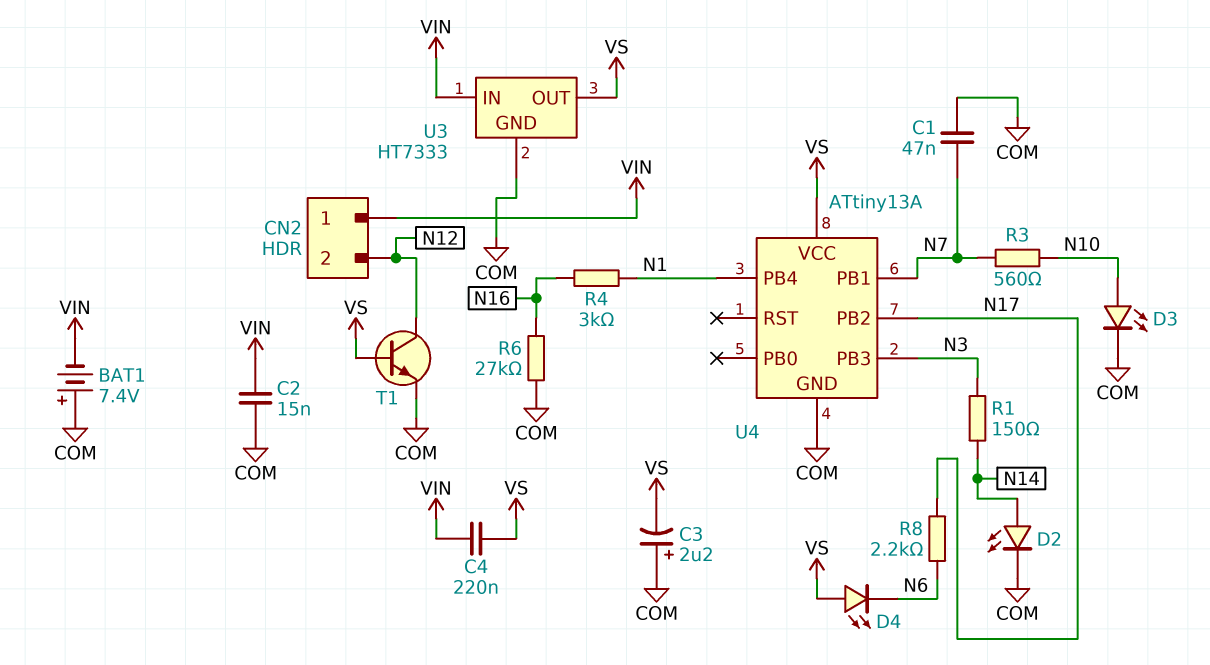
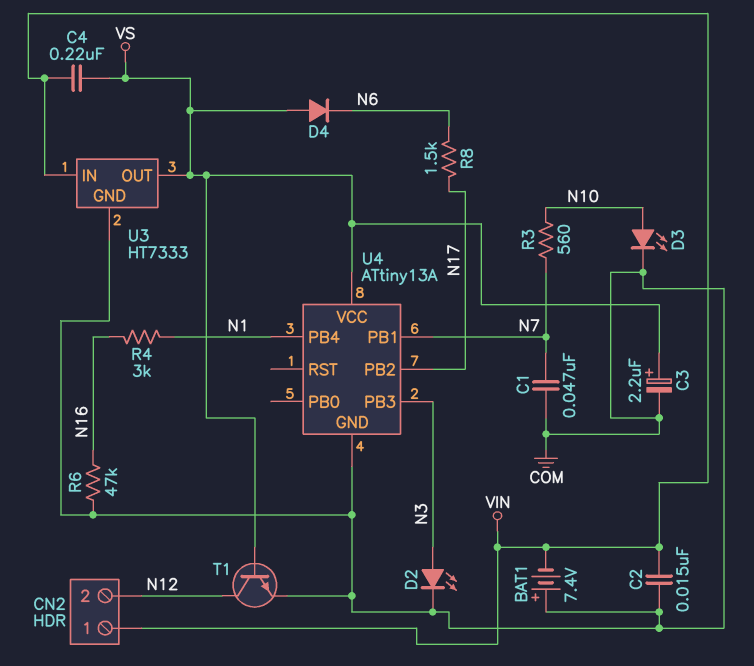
C3: 2.2uF (plus COM, minus VS) -> 2.2uF (plus VS, minus COM)
D2: LED (A N14, K COM) -> LED (A N3, K COM)
D4: LED (A VS, K N6) -> diode (A VS, K N6)
R1: 150 (N3, N14) -> none
R6: 27k (COM, N16) -> 47k (COM, N16)
R8: 2.2k (N6, N17) -> 1.5k (N6, N17)

